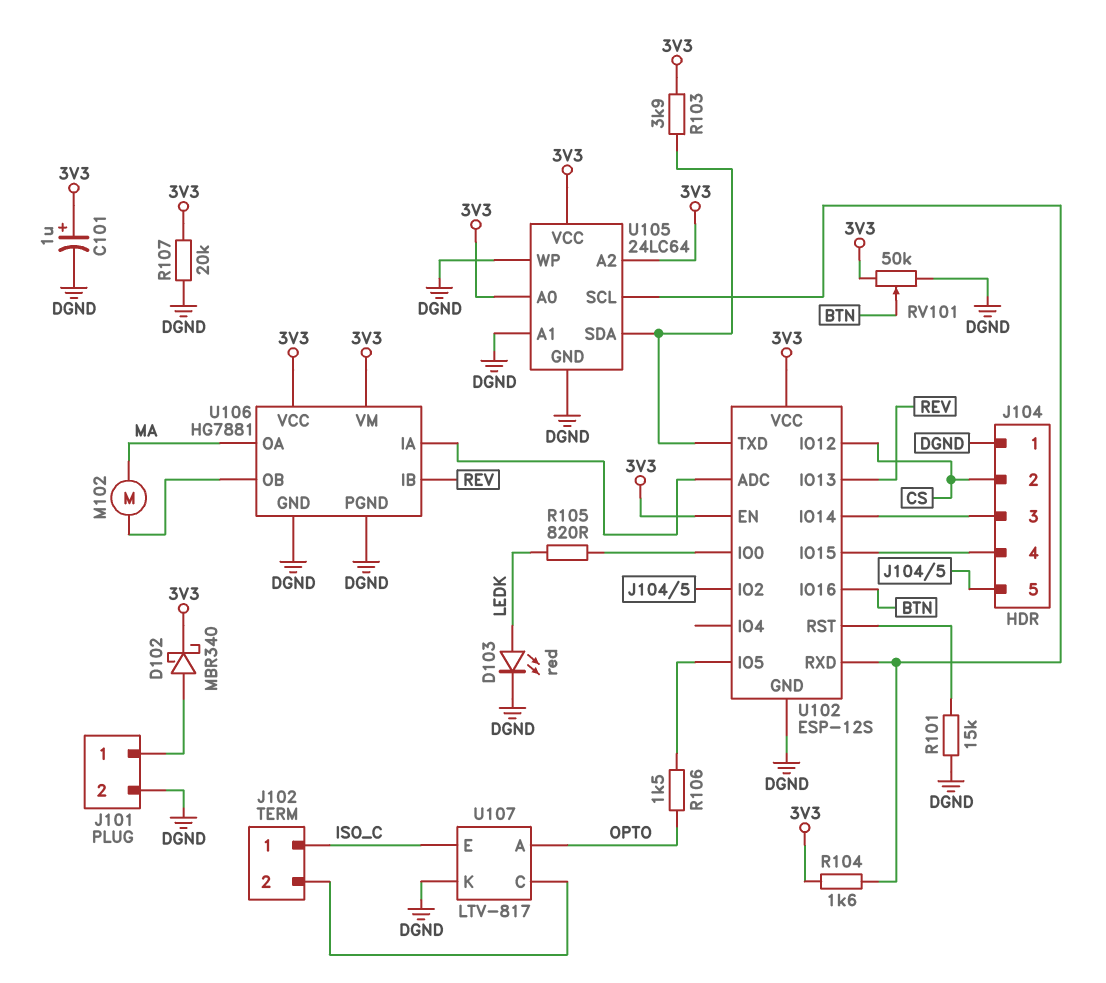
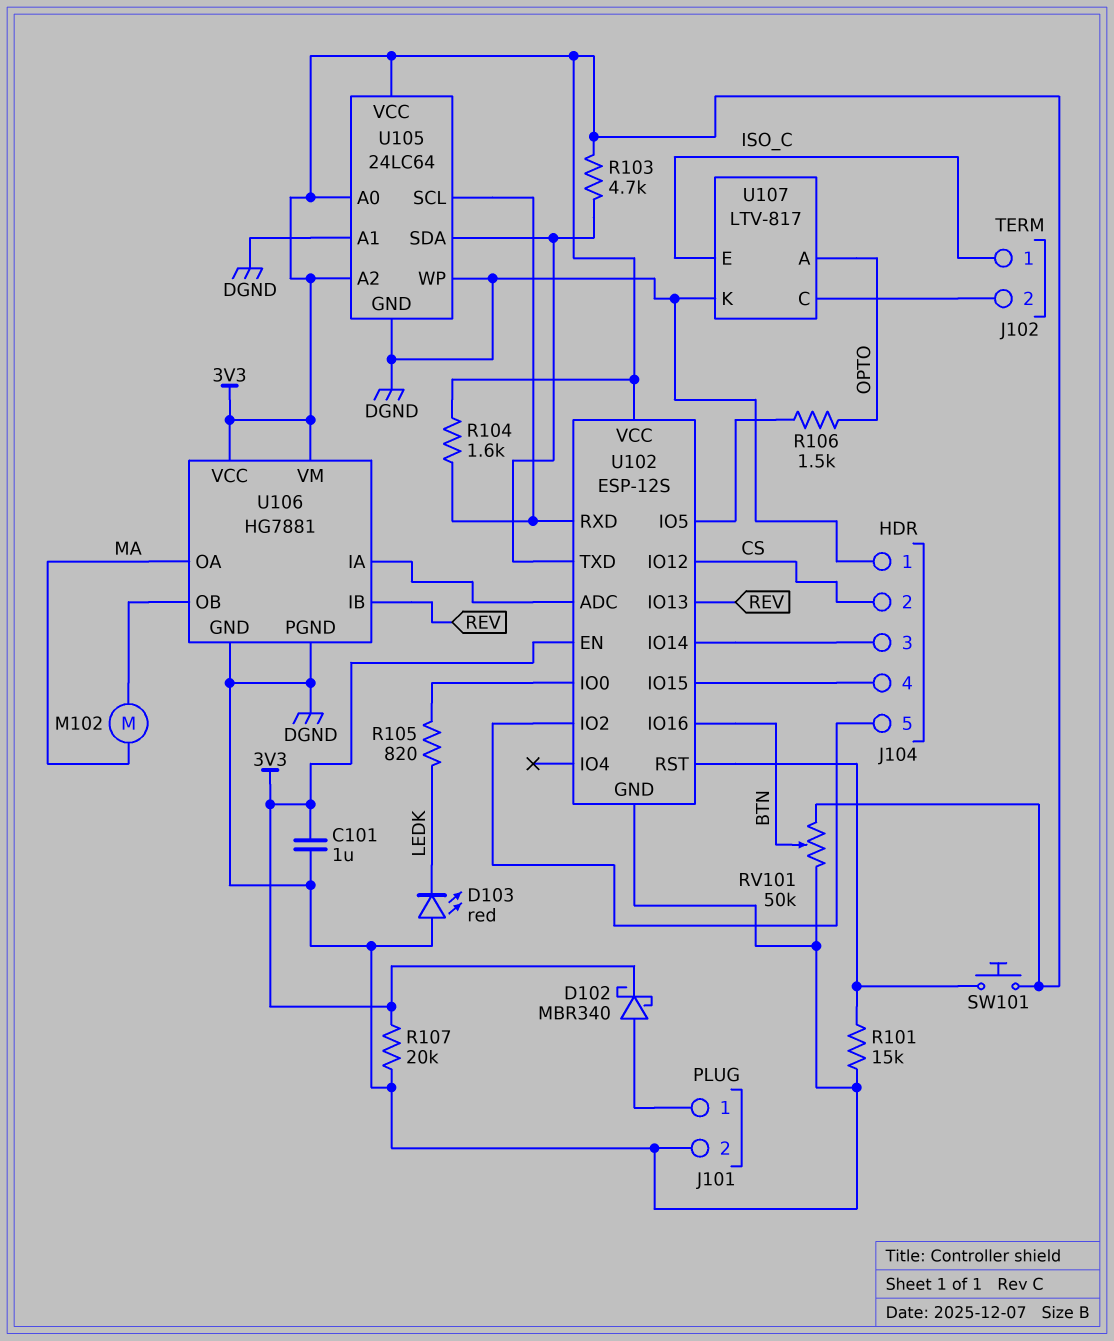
C101: 1uF (plus 3V3, minus DGND) -> 1uF (3V3, DGND)
D103: LED red (A LEDK, K DGND) -> LED red (A DGND, K LEDK)
R103: 3.9k (3V3, U102/TXD) -> 4.7k (3V3, U102/TXD)
SW101: none -> button (3V3, U102/RST)

